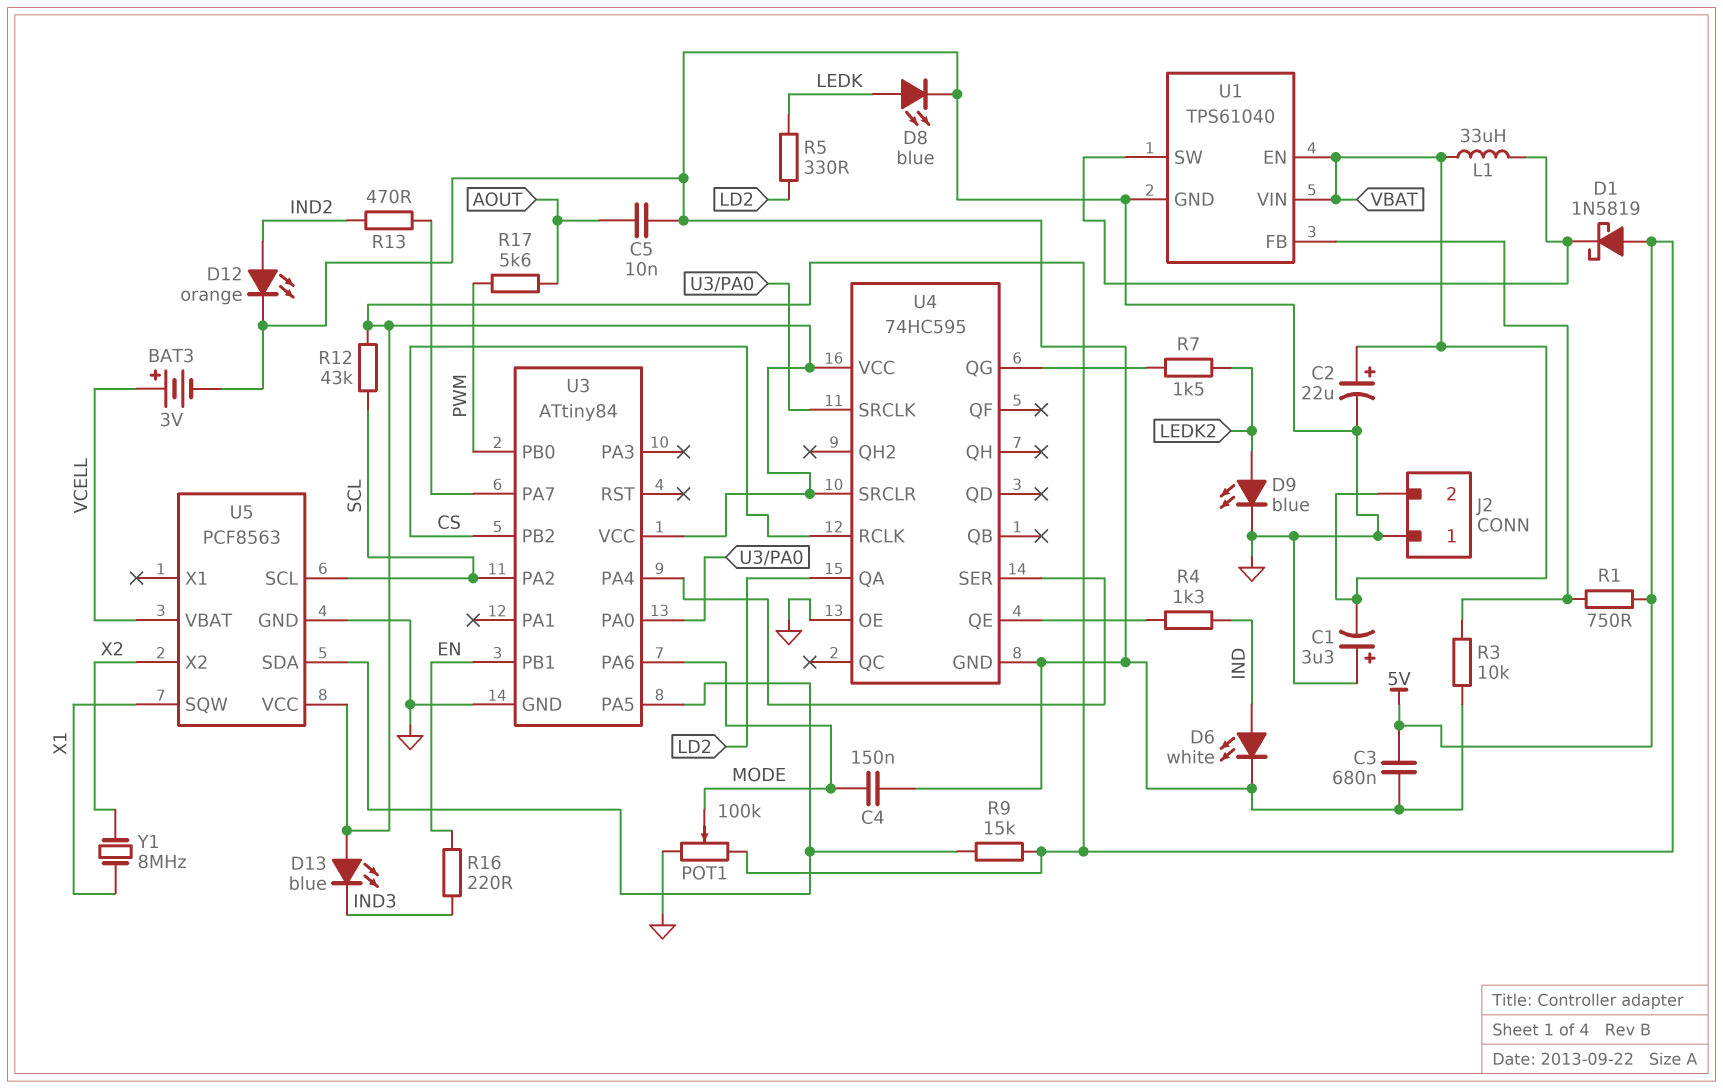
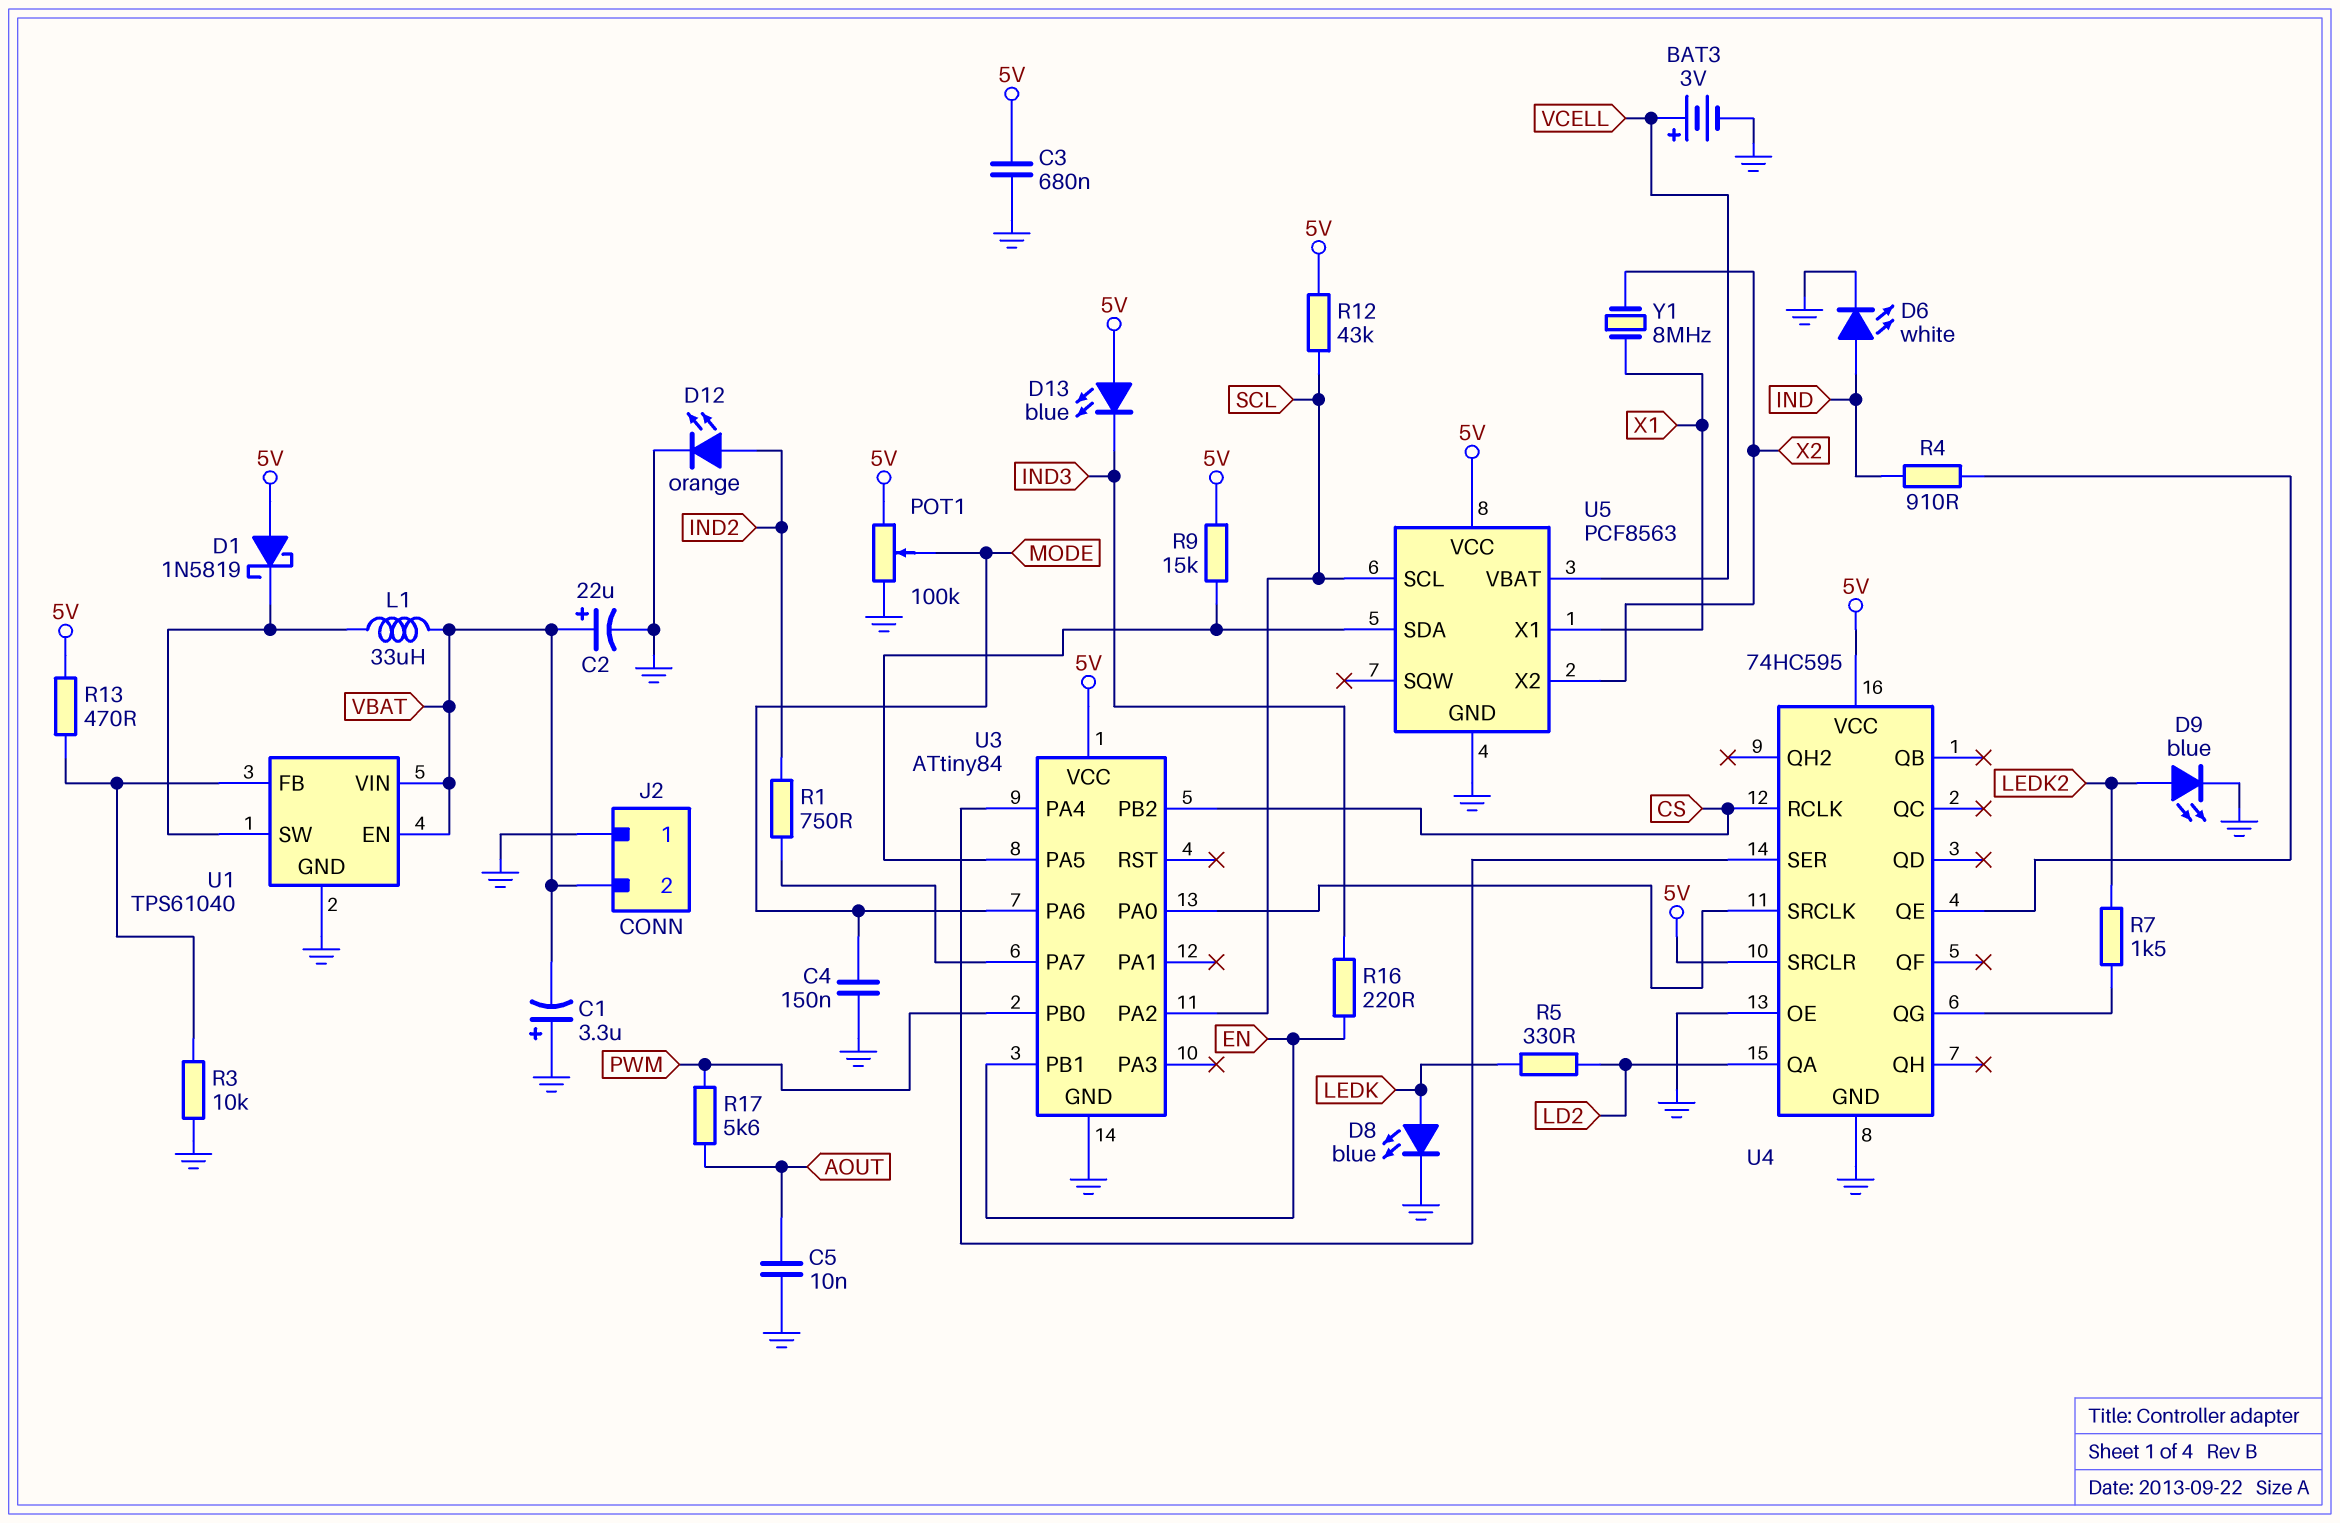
R1: 750 (5V, U1/FB) -> 750 (IND2, U3/PA7)
R4: 1.3k (IND, U4/QE) -> 910 (IND, U4/QE)
R13: 470 (IND2, U3/PA7) -> 470 (5V, U1/FB)
U5 pin SQW: X1 -> none
U5 pin X1: none -> X1

